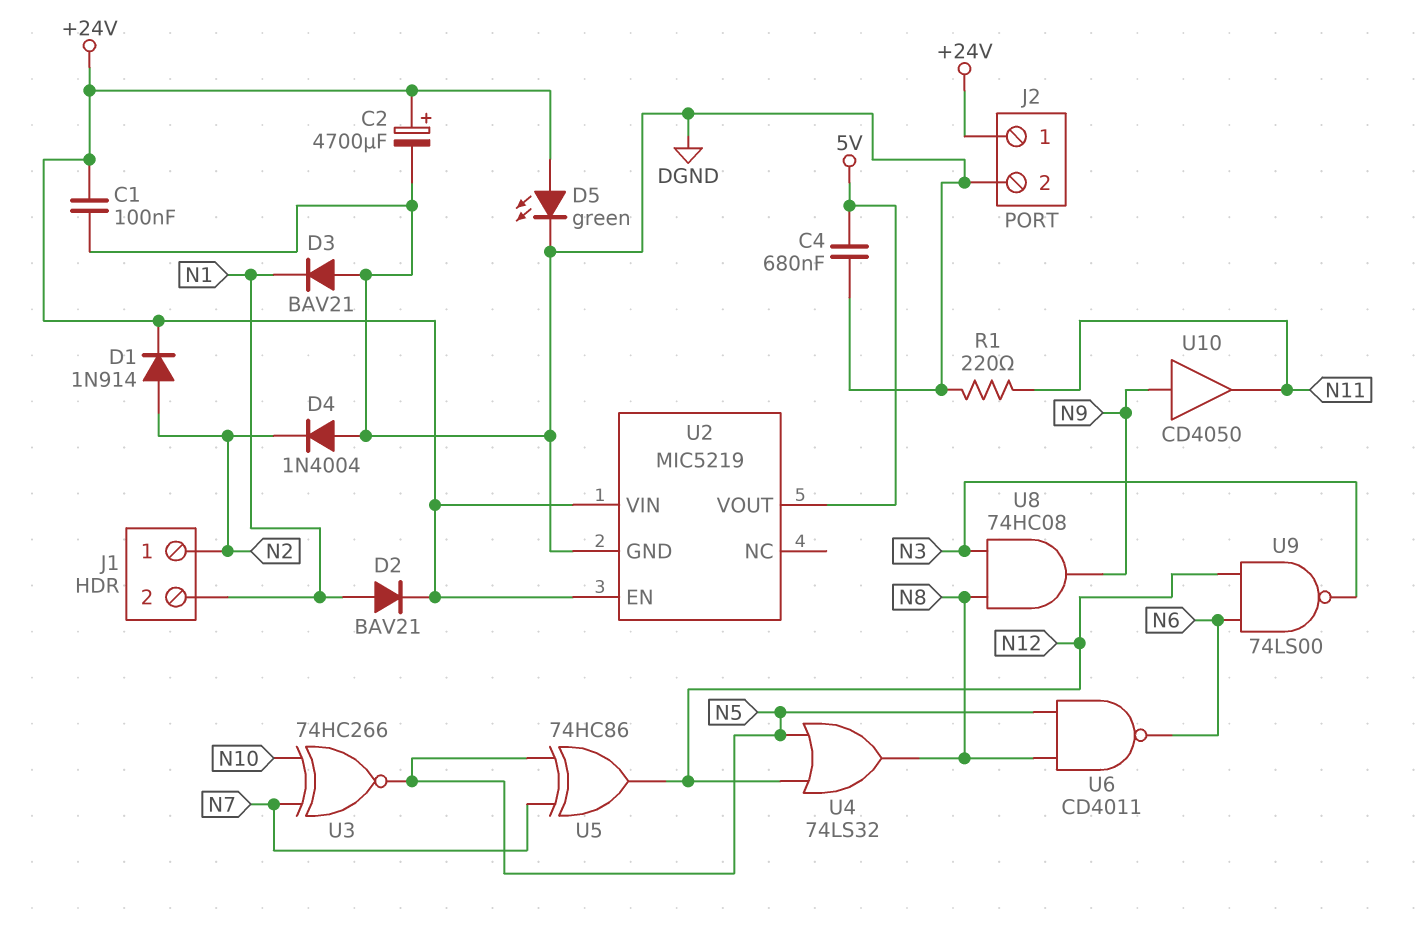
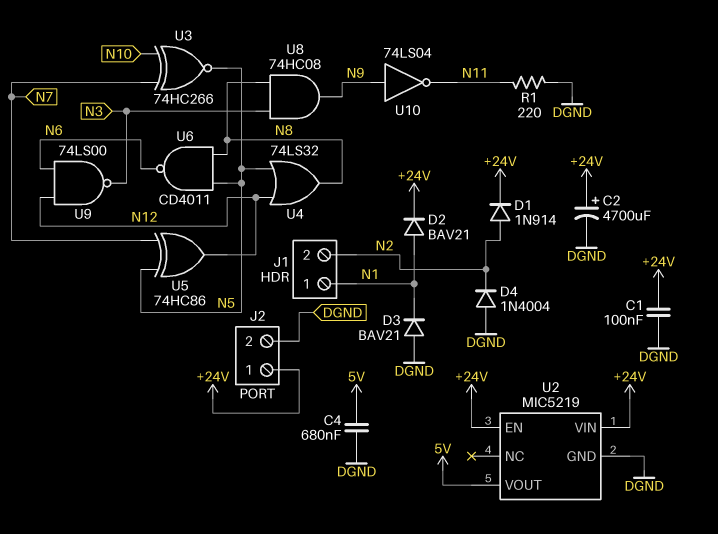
D5: LED green (A +24V, K DGND) -> none
J1 pin 1: N2 -> N1
J1 pin 2: N1 -> N2
U10: buffer CD4050 (in N9, out N11) -> NOT 74LS04 (in N9, out N11)

